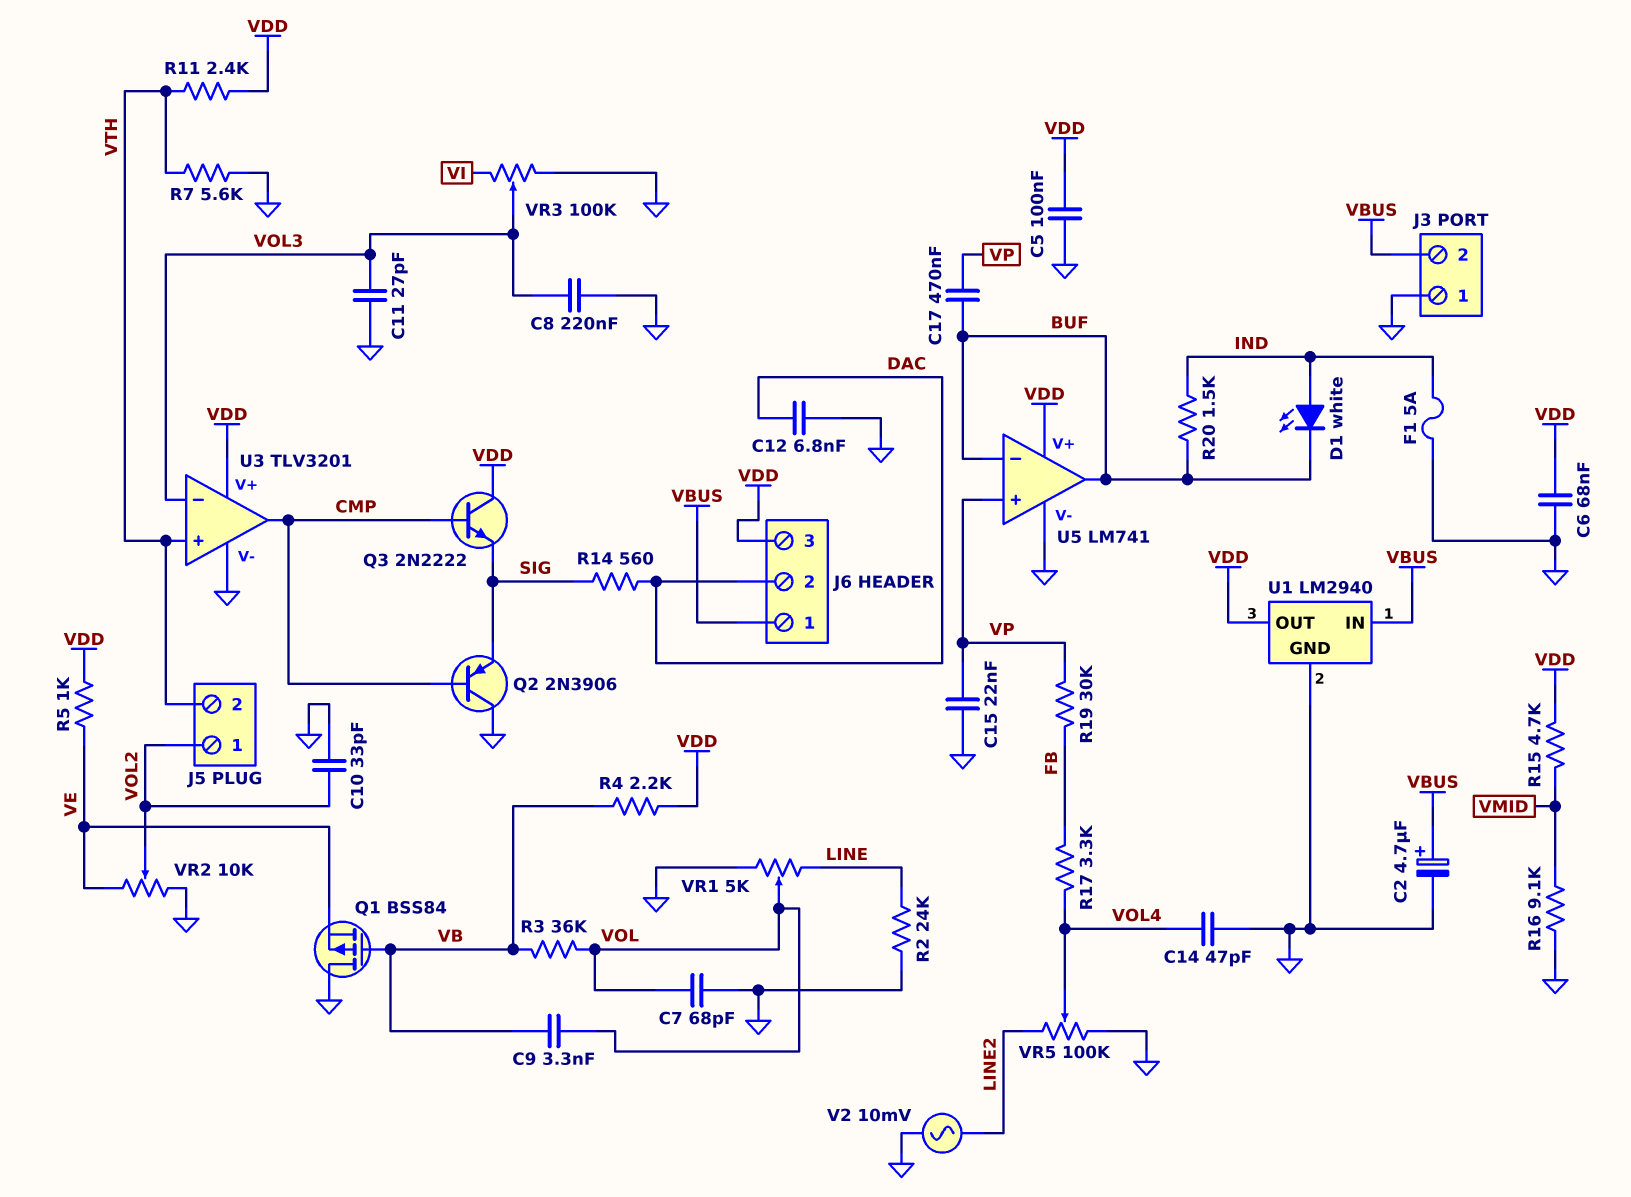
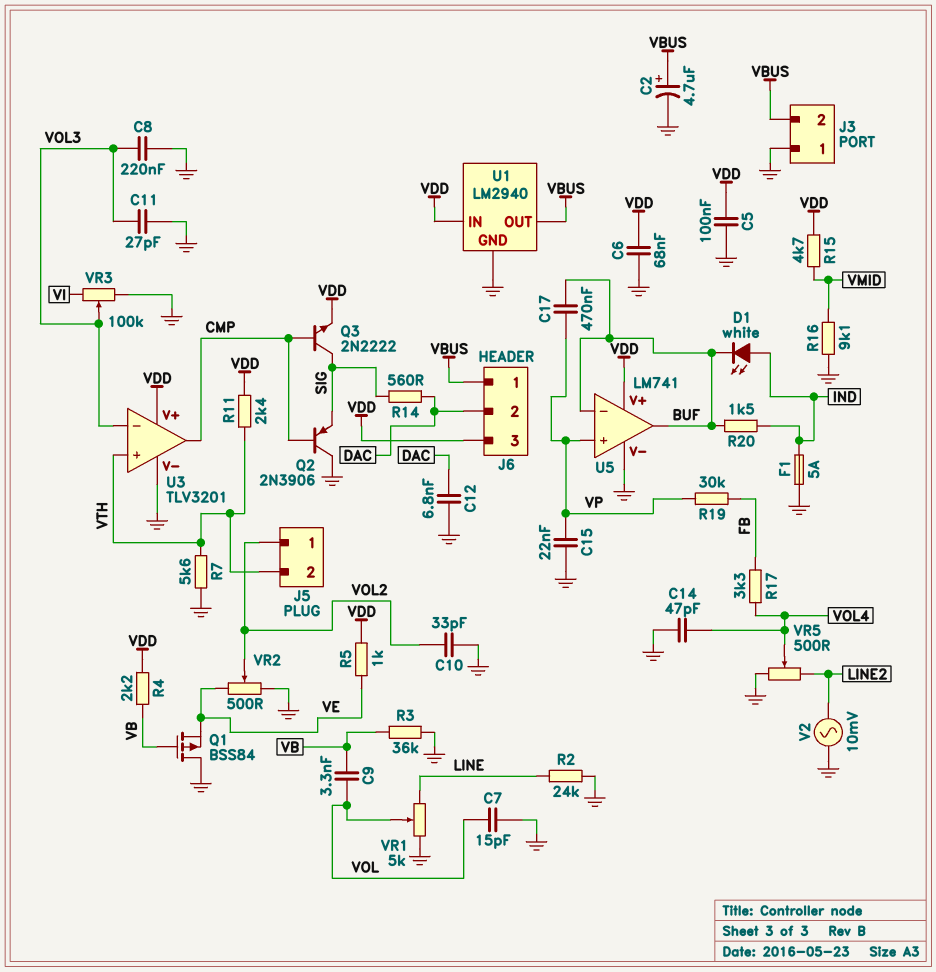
C7: 68pF (GND, VOL) -> 15pF (GND, VOL)
Q3: NPN 2N2222 (B CMP, C VDD, E SIG) -> NPN 2N2222 (B CMP, C SIG, E VDD)
R3: 36k (VB, VOL) -> 36k (GND, VB)
U1 pin IN: VBUS -> VDD
U1 pin OUT: VDD -> VBUS
VR2: 10k (GND, VE, wiper VOL2) -> 500 (GND, VE, wiper VOL2)
VR5: 100k (GND, LINE2, wiper VOL4) -> 500 (GND, LINE2, wiper VOL4)

